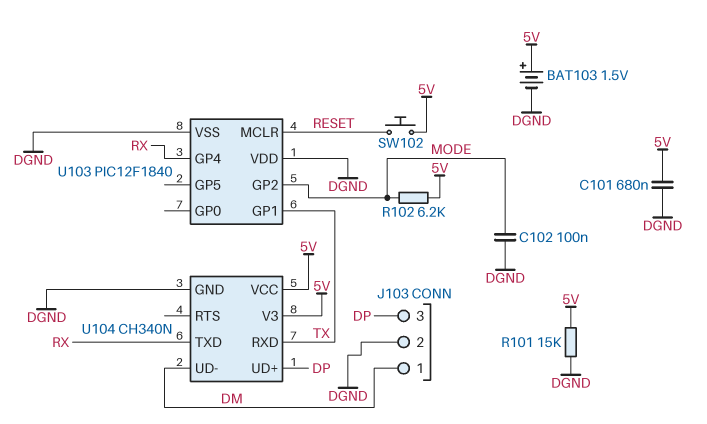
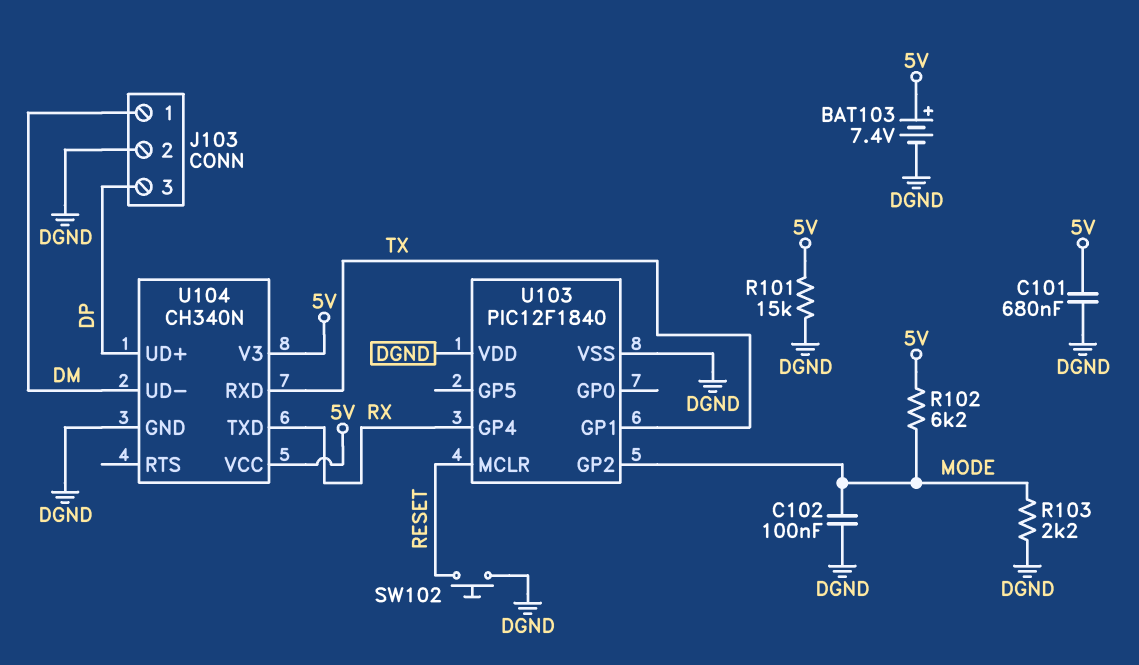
BAT103: 1.5V (plus 5V, minus DGND) -> 7.4V (plus 5V, minus DGND)
R103: none -> 2.2k (DGND, MODE)
SW102: button (5V, RESET) -> button (DGND, RESET)

